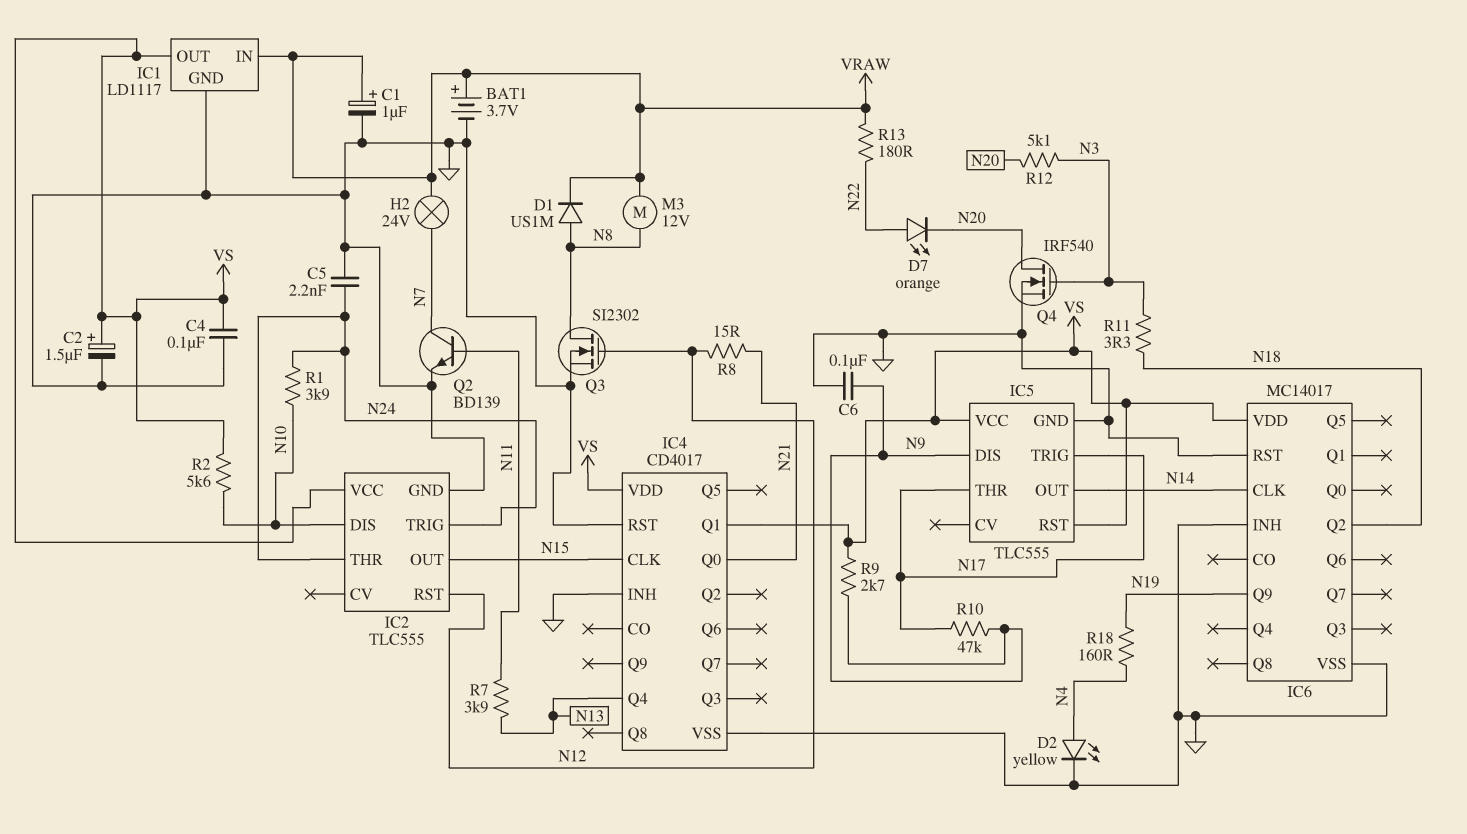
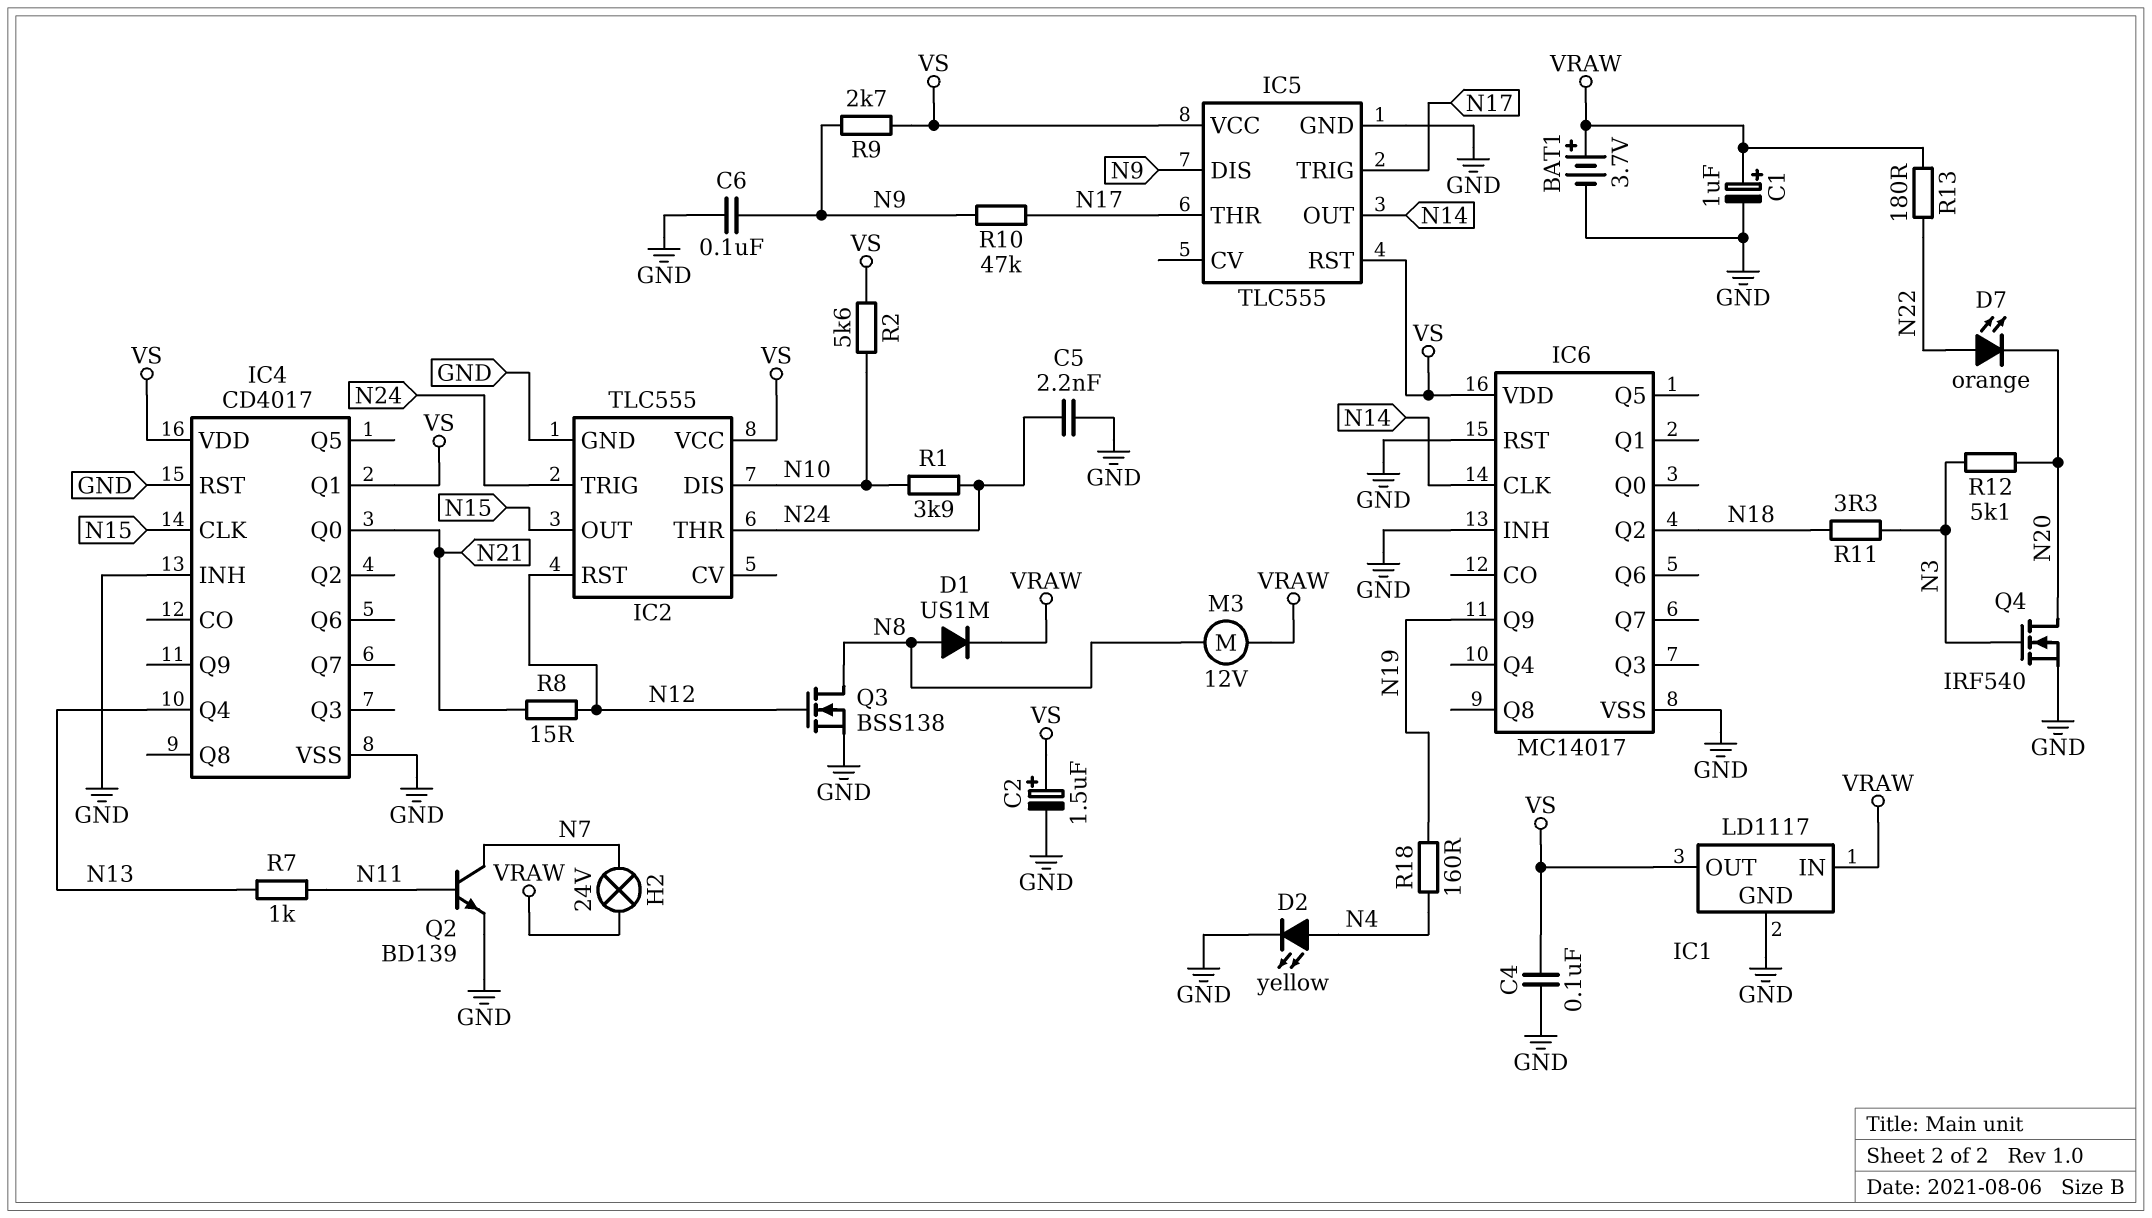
Q3: NMOS SI2302 (G N12, D N8, S GND) -> NMOS BSS138 (G N12, D N8, S GND)
R7: 3.9k (N11, N13) -> 1k (N11, N13)

